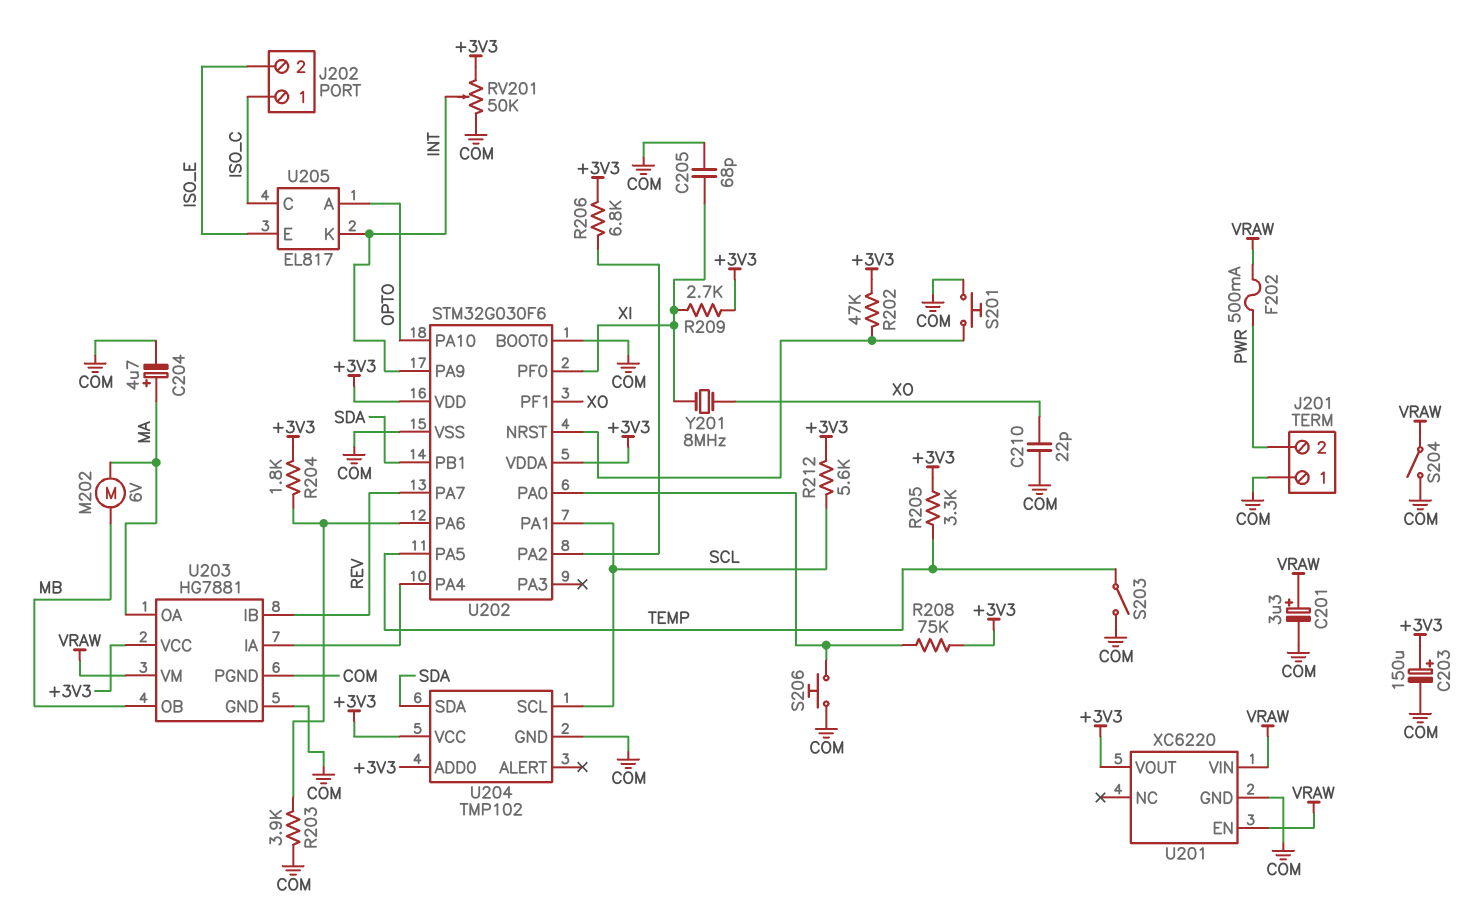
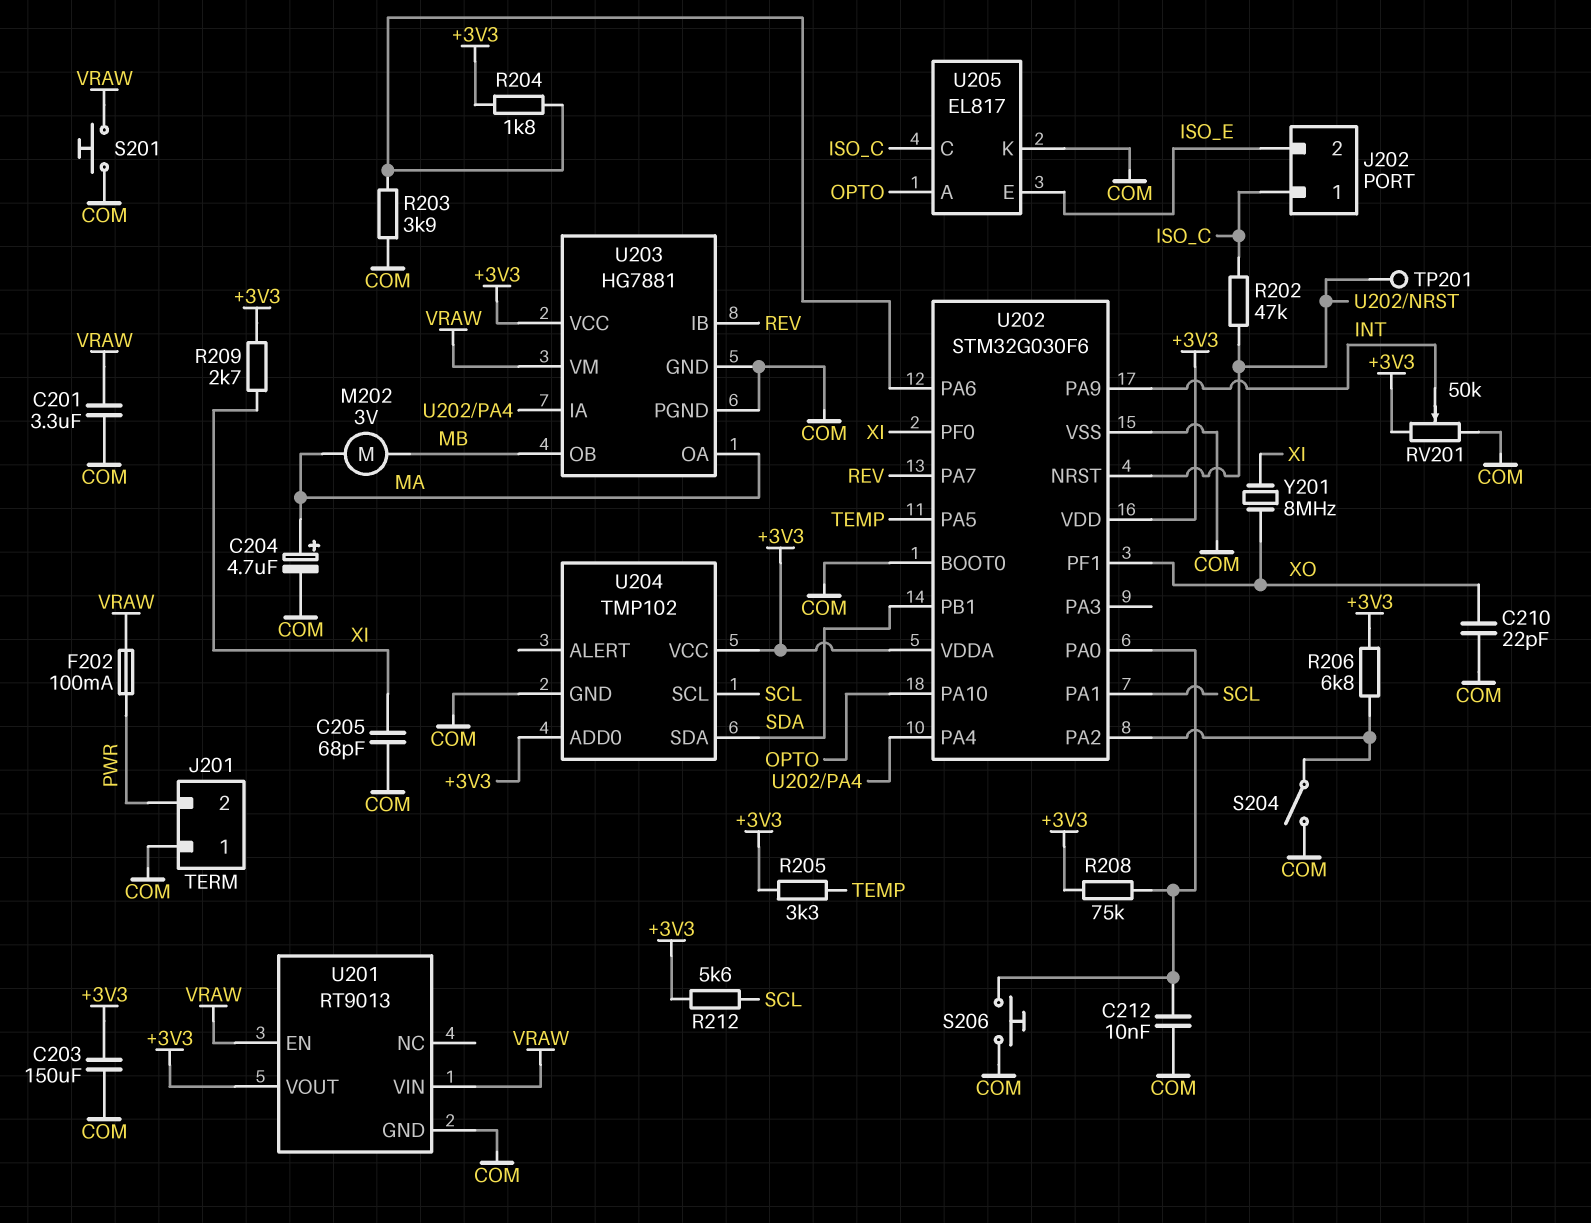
C201: 3.3uF (plus VRAW, minus COM) -> 3.3uF (COM, VRAW)
C203: 150uF (plus +3V3, minus COM) -> 150uF (+3V3, COM)
C212: none -> 10nF (COM, U202/PA0)
F202: 500mA (PWR, VRAW) -> 100mA (PWR, VRAW)
M202: motor 6V (MA, MB) -> motor 3V (MA, MB)
R202: 47k (+3V3, U202/NRST) -> 47k (ISO_C, U202/NRST)
S201: button (COM, U202/NRST) -> button (COM, VRAW)
S203: switch (COM, TEMP) -> none
S204: switch (COM, VRAW) -> switch (COM, U202/PA2)
TP201: none -> test point (U202/NRST)
U201: XC6220 -> RT9013
U205 pin K: INT -> COM

